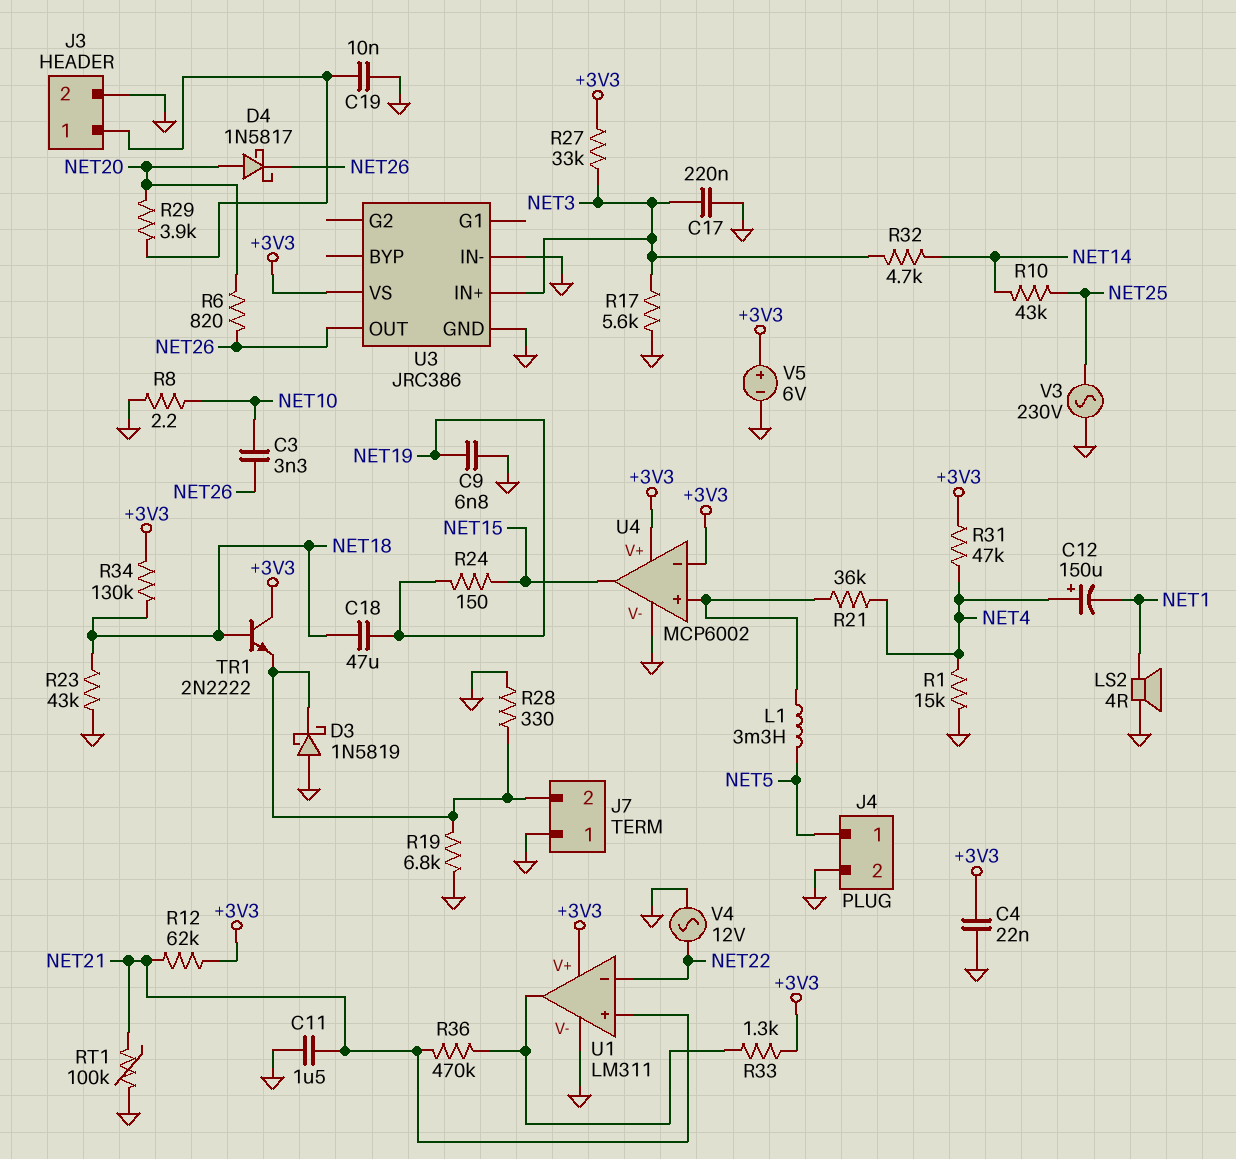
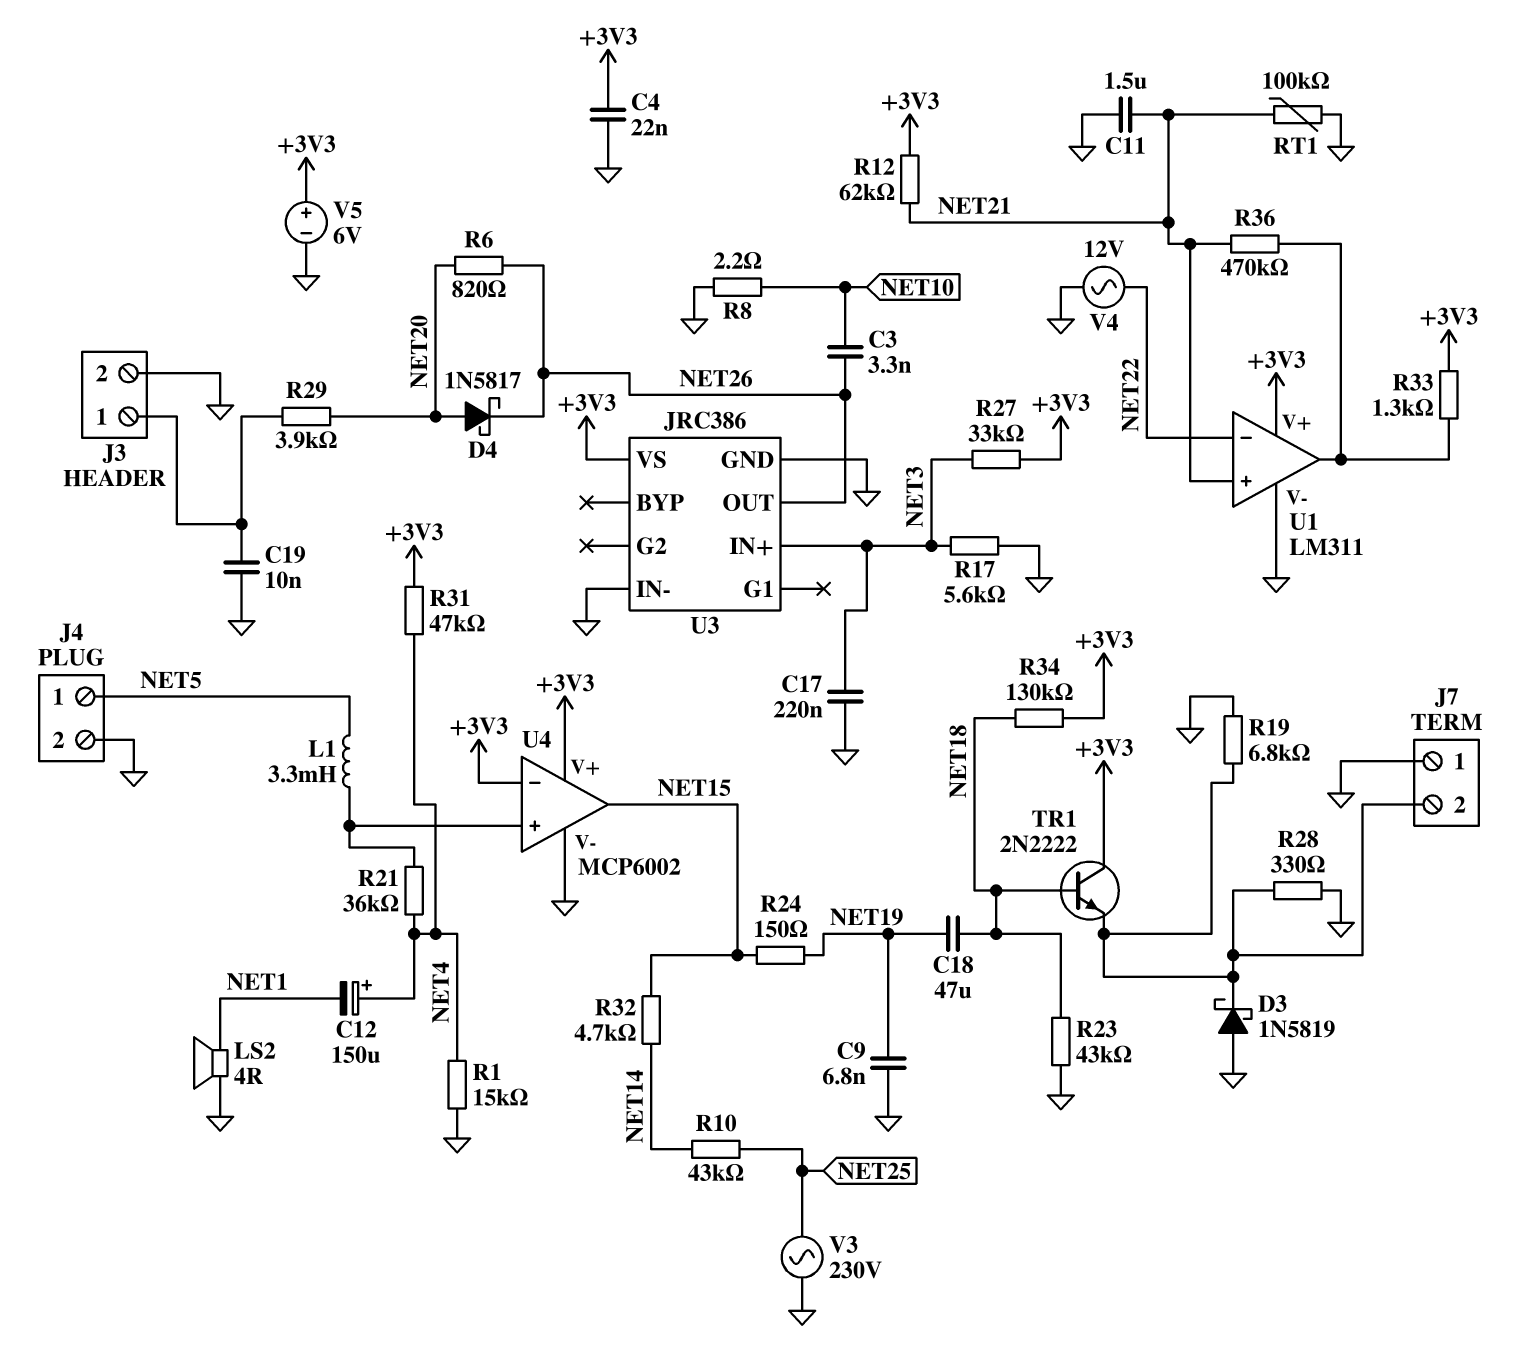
R32: 4.7k (NET3, NET14) -> 4.7k (NET14, NET15)

